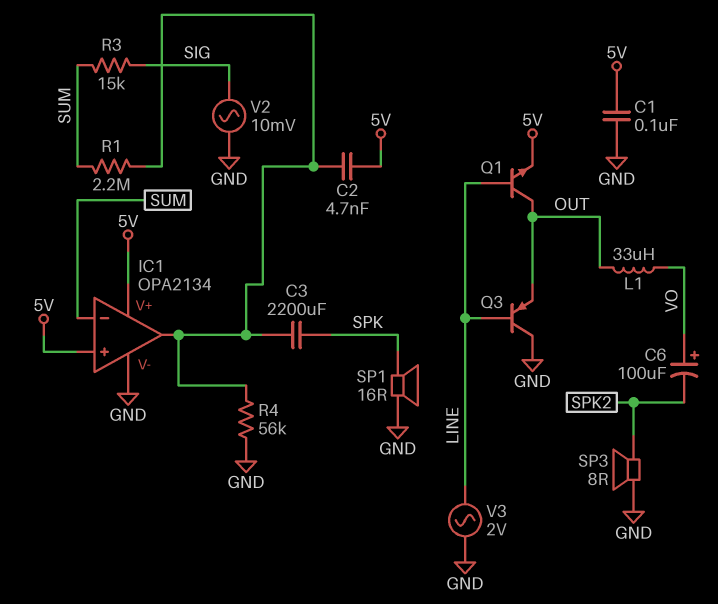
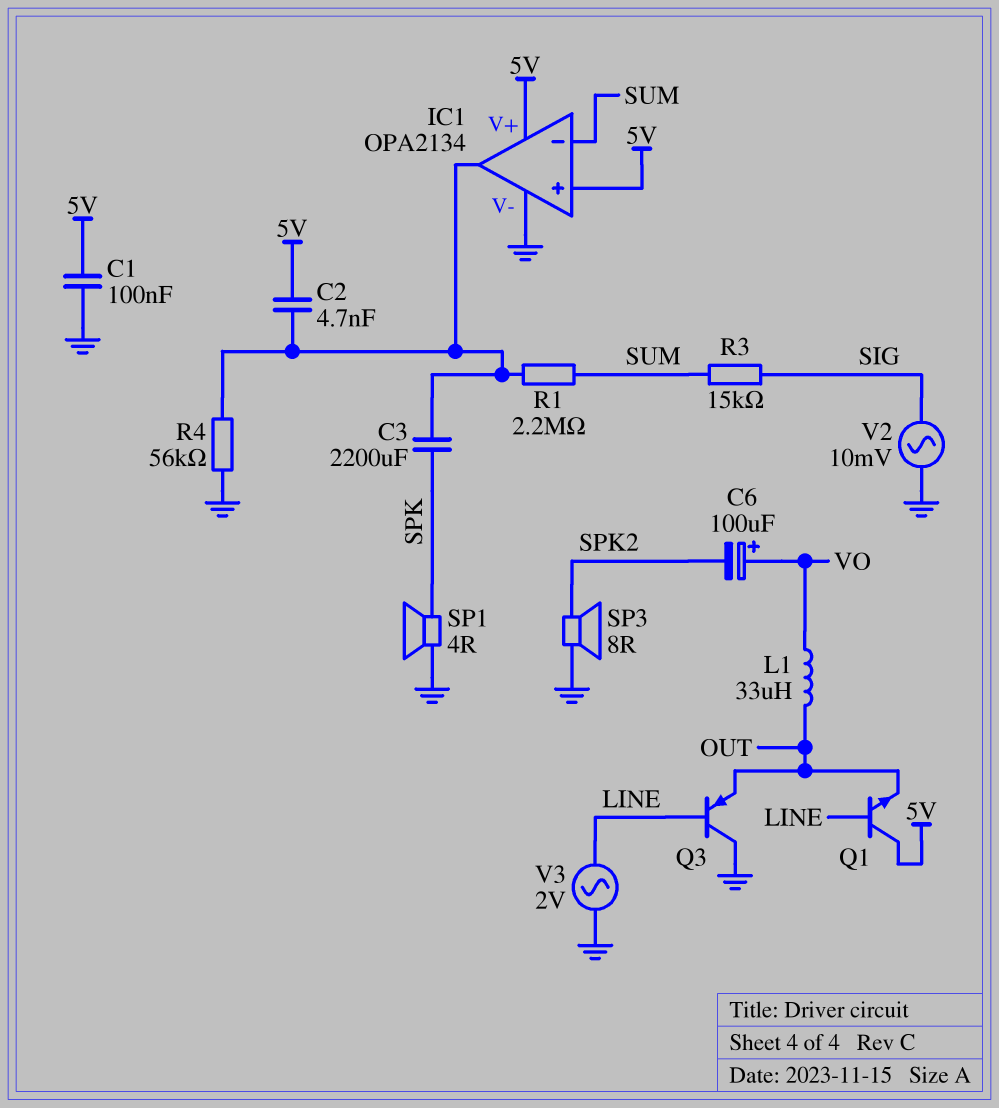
Q1: NPN (B LINE, C OUT, E 5V) -> NPN (B LINE, C 5V, E OUT)
SP1: speaker 16R (GND, SPK) -> speaker 4R (GND, SPK)

